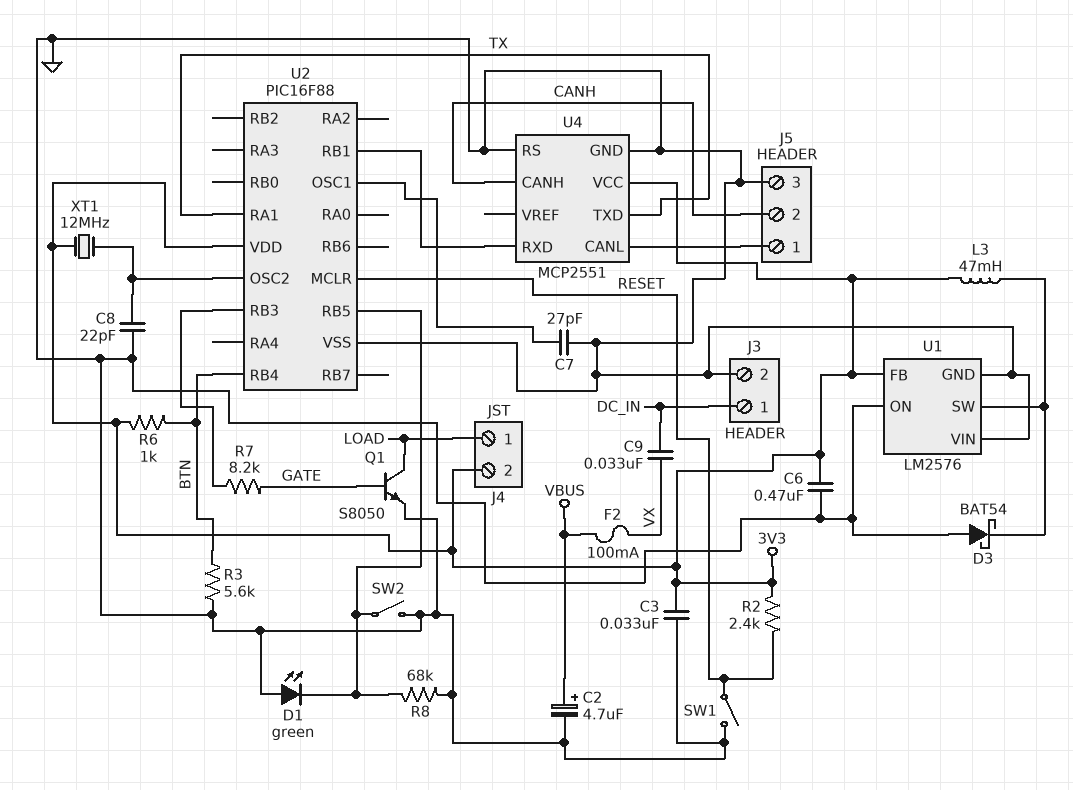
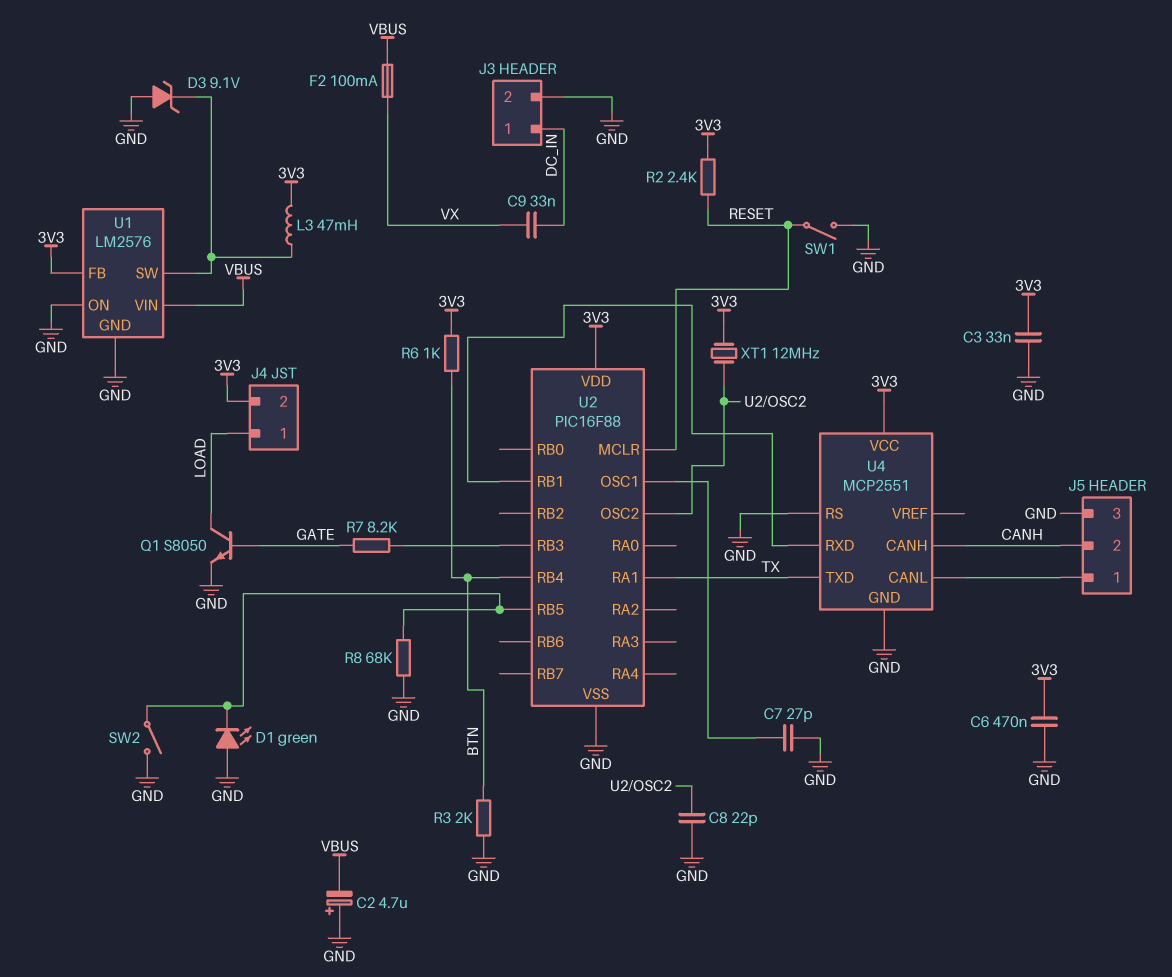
C2: 4.7uF (plus VBUS, minus GND) -> 4.7uF (plus GND, minus VBUS)
D3: schottky BAT54 (A GND, K U1/SW) -> zener 9.1V (A GND, K U1/SW)
R3: 5.6k (BTN, GND) -> 2k (BTN, GND)
U1 pin VIN: GND -> VBUS

